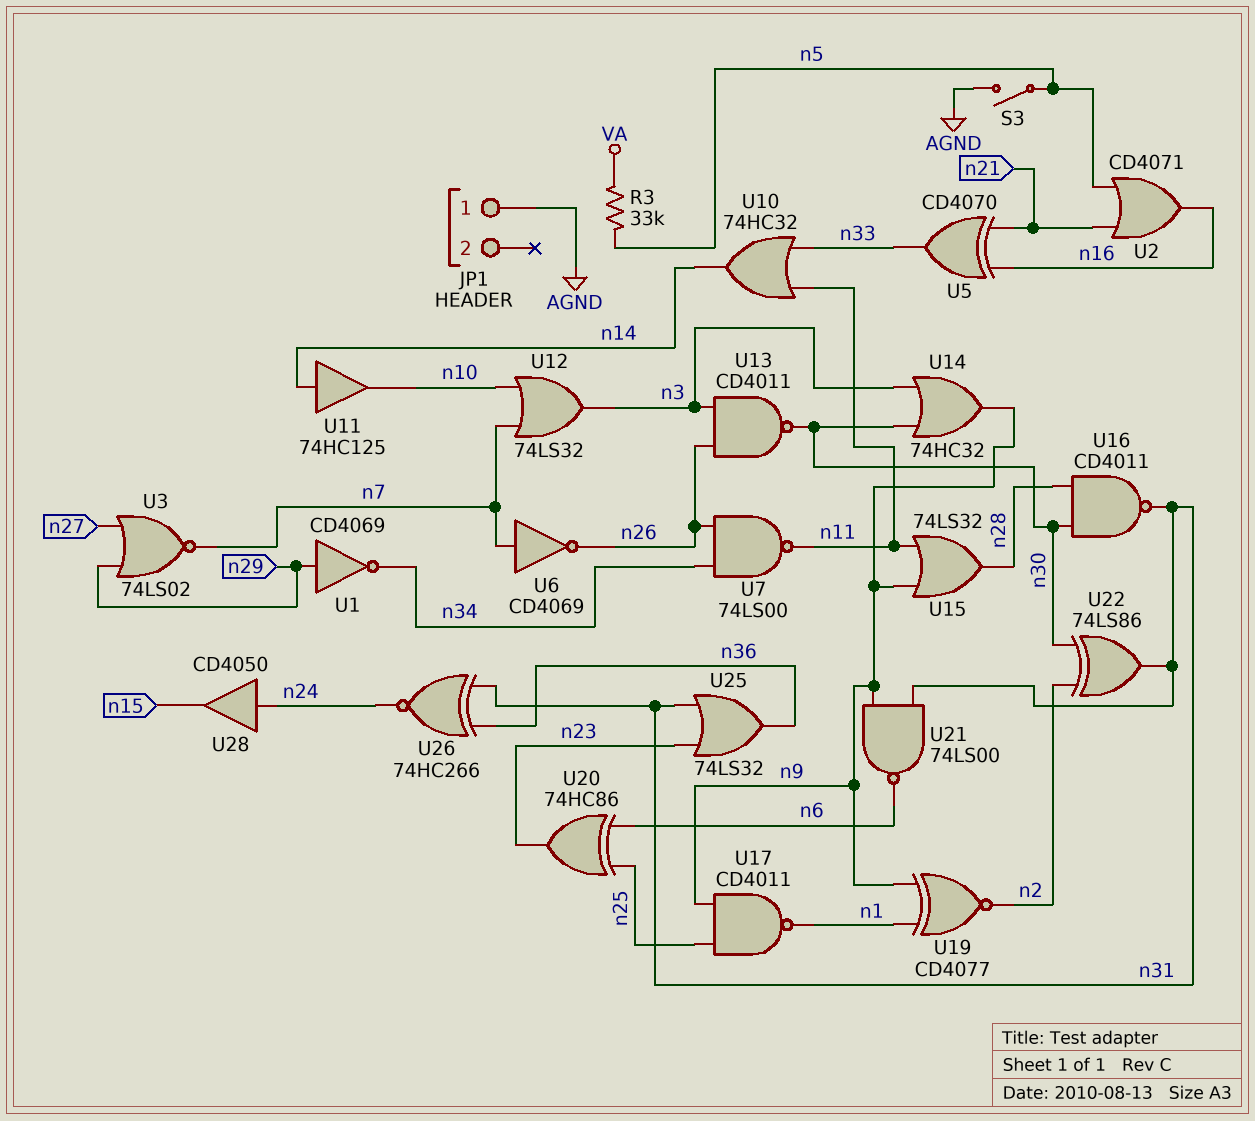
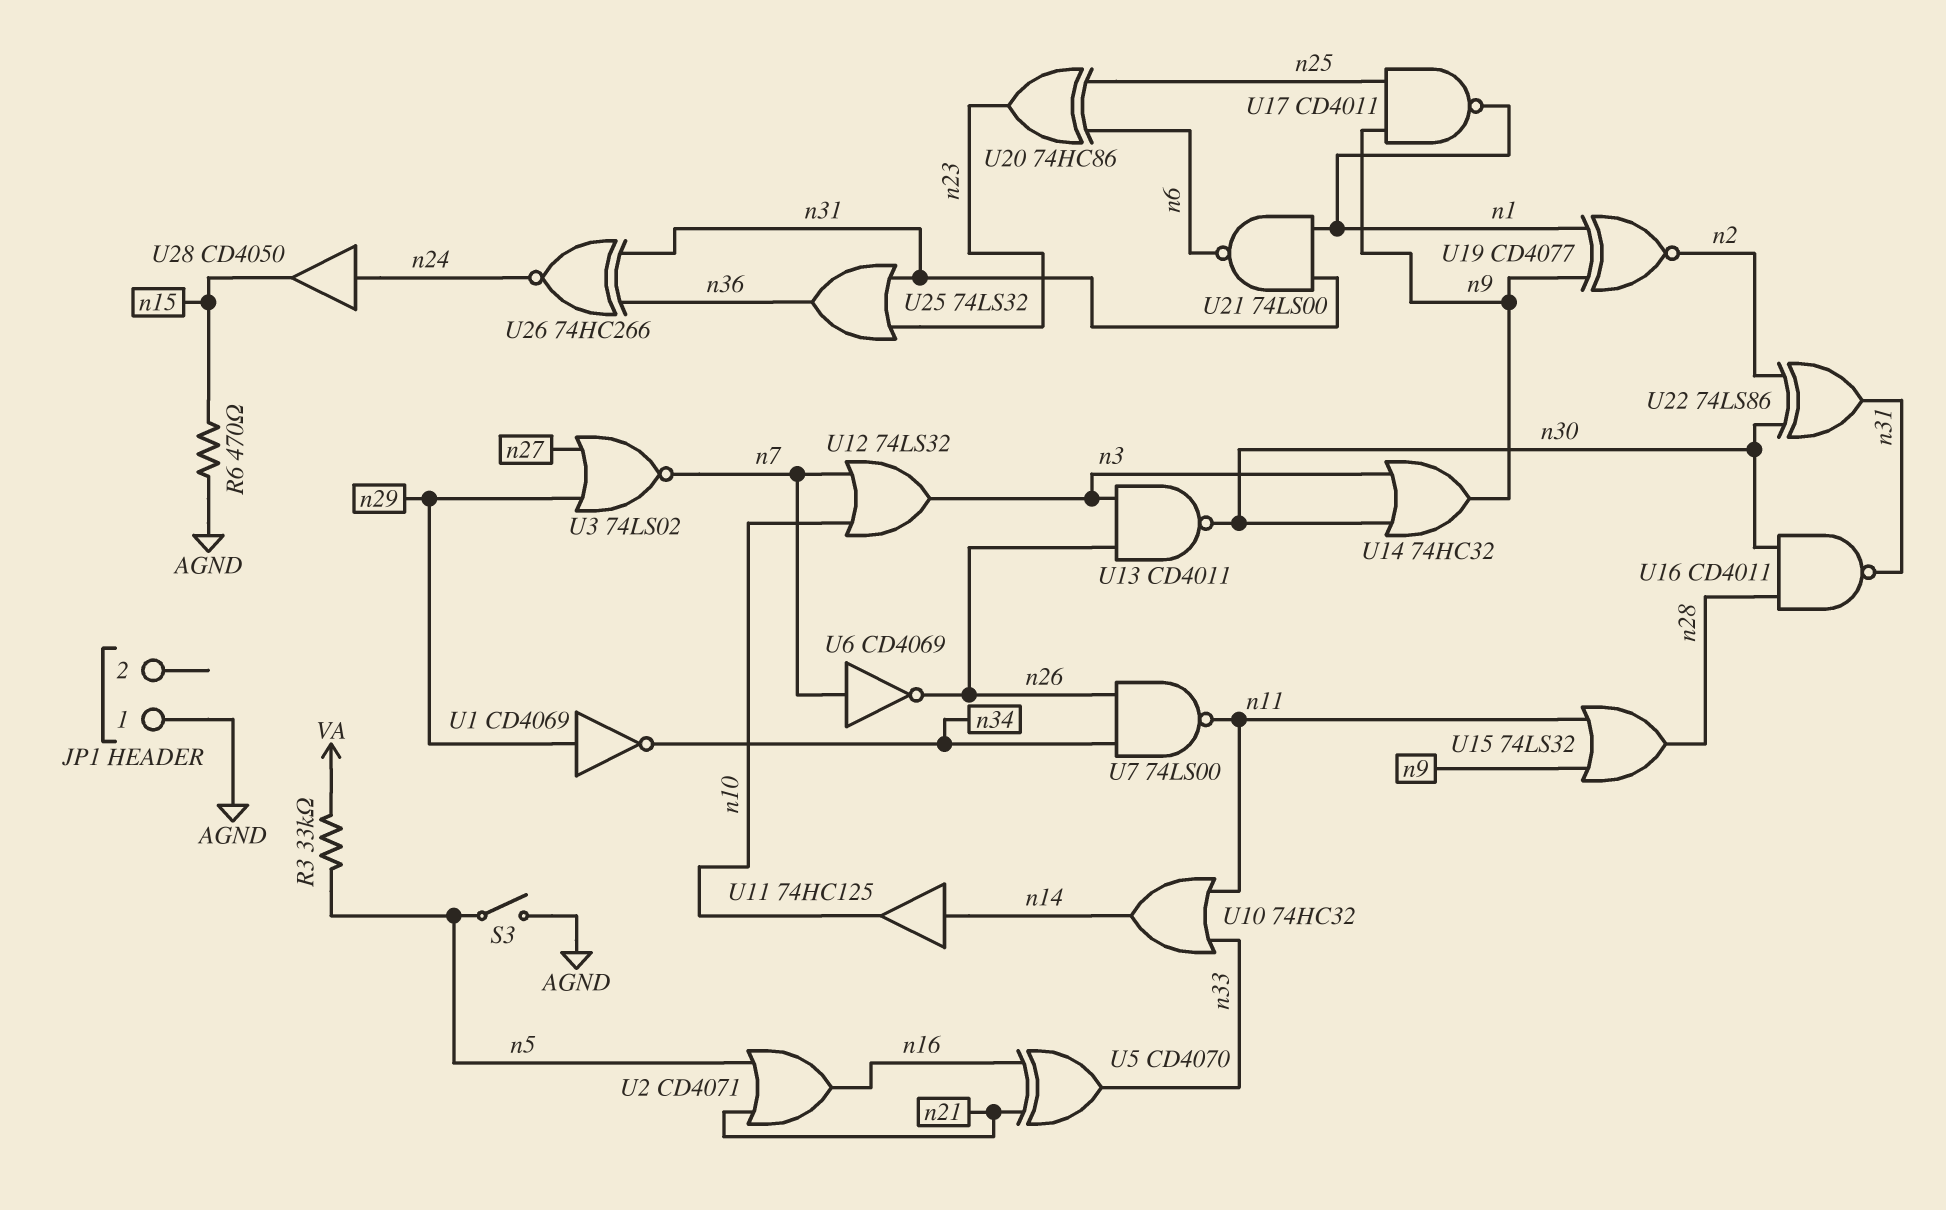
R6: none -> 470 (AGND, n15)
U21: NAND 74LS00 (in n9, in n31, out n6) -> NAND 74LS00 (in n1, in n31, out n6)

